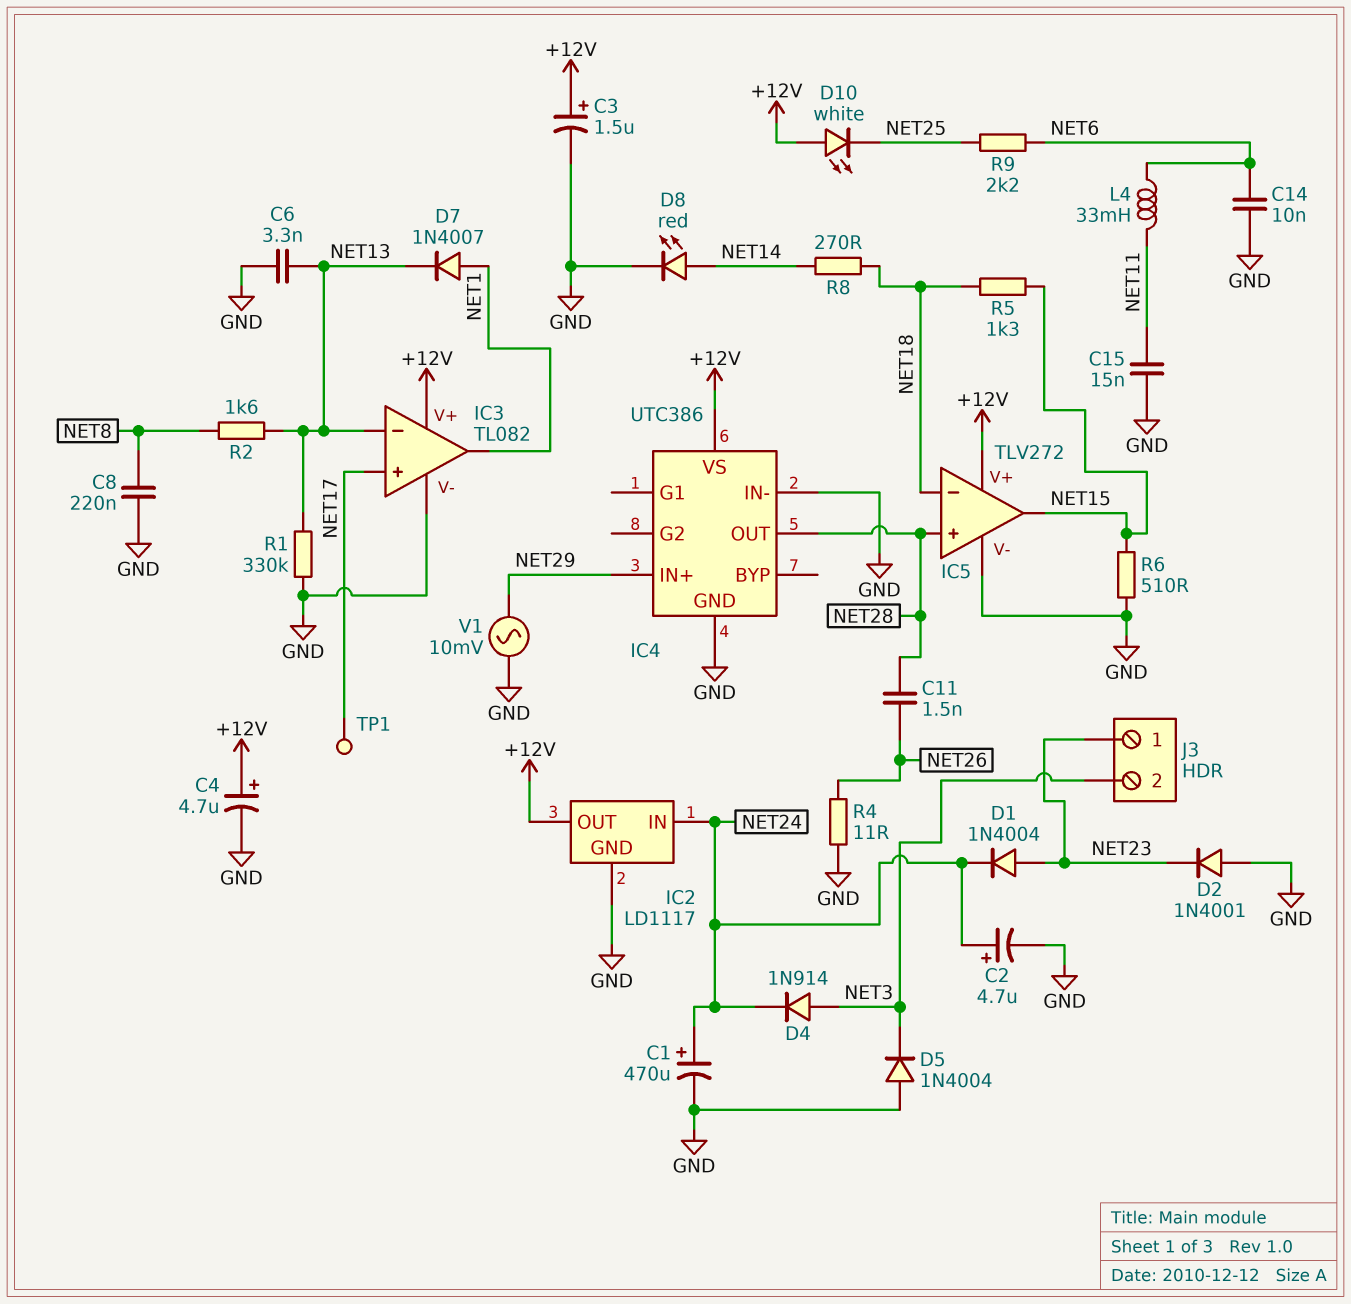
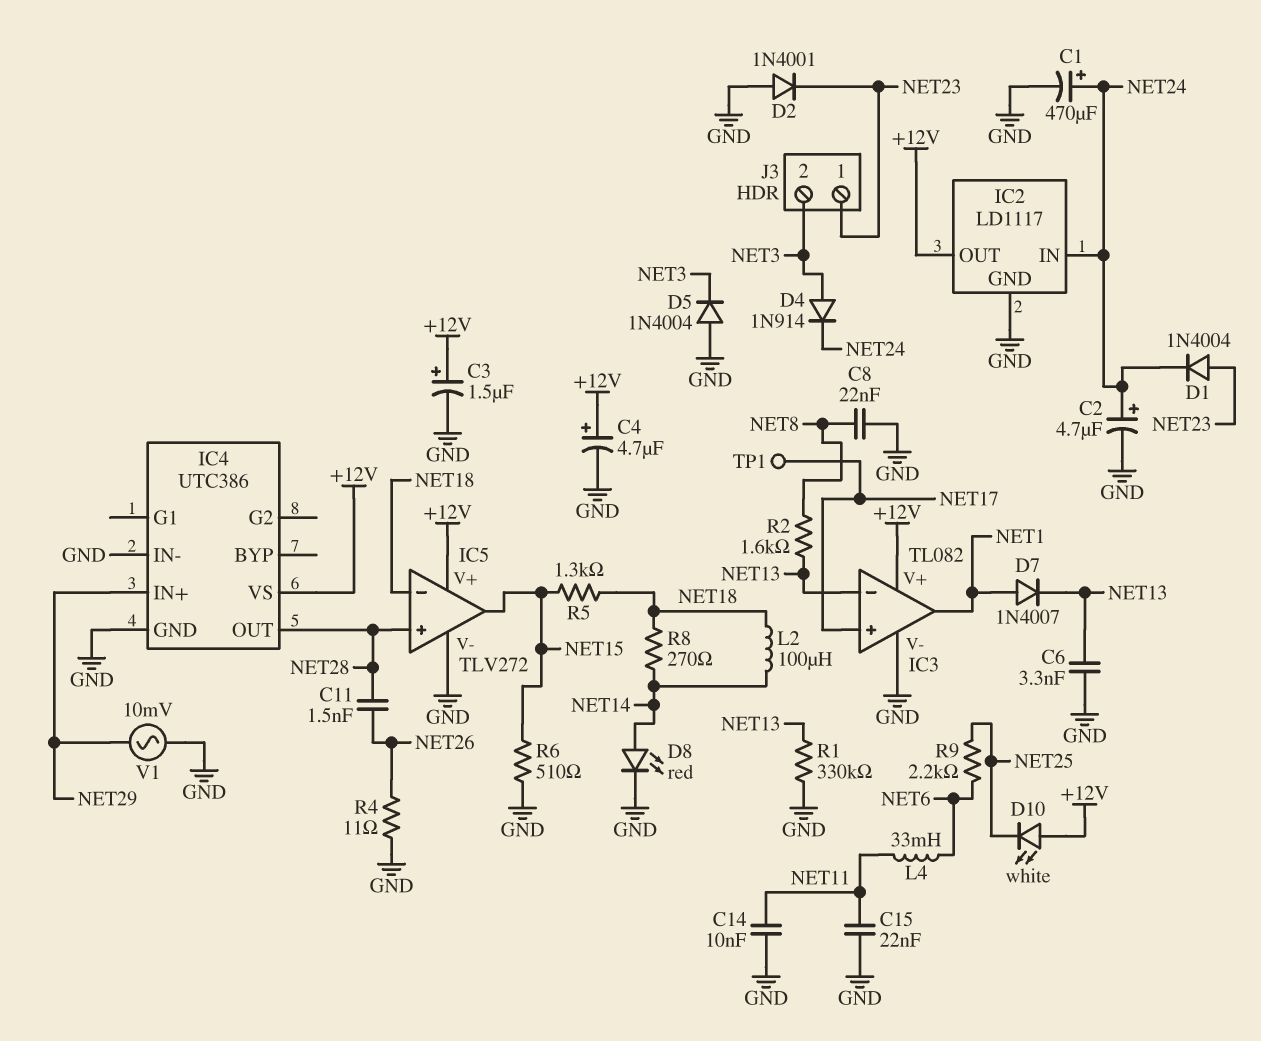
C8: 220nF (GND, NET8) -> 22nF (GND, NET8)
C14: 10nF (GND, NET6) -> 10nF (GND, NET11)
C15: 15nF (GND, NET11) -> 22nF (GND, NET11)
L2: none -> 100uH (NET14, NET18)

